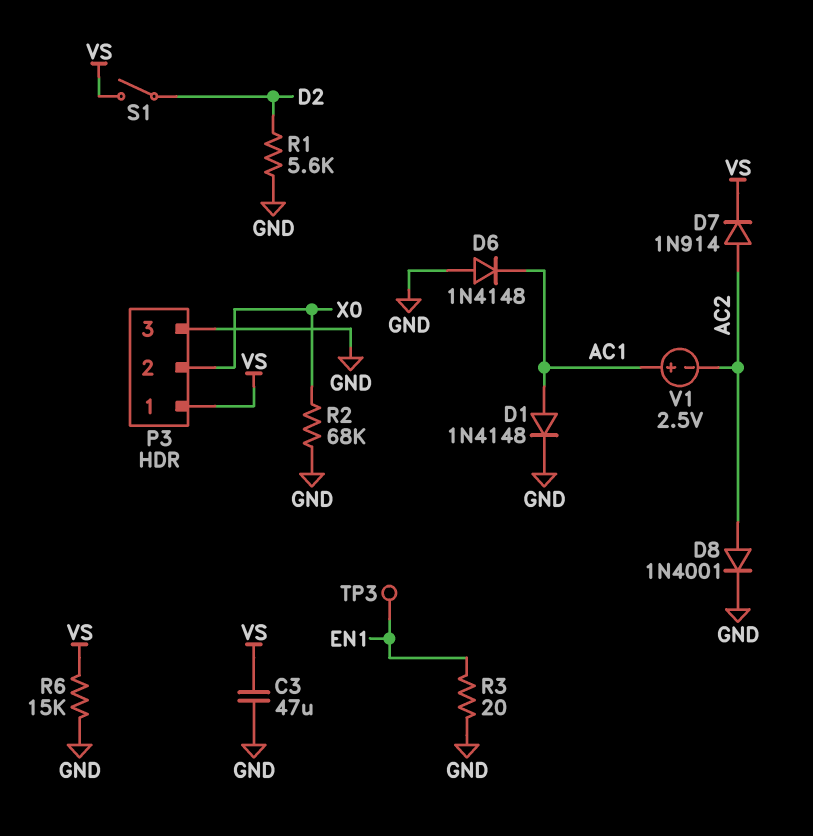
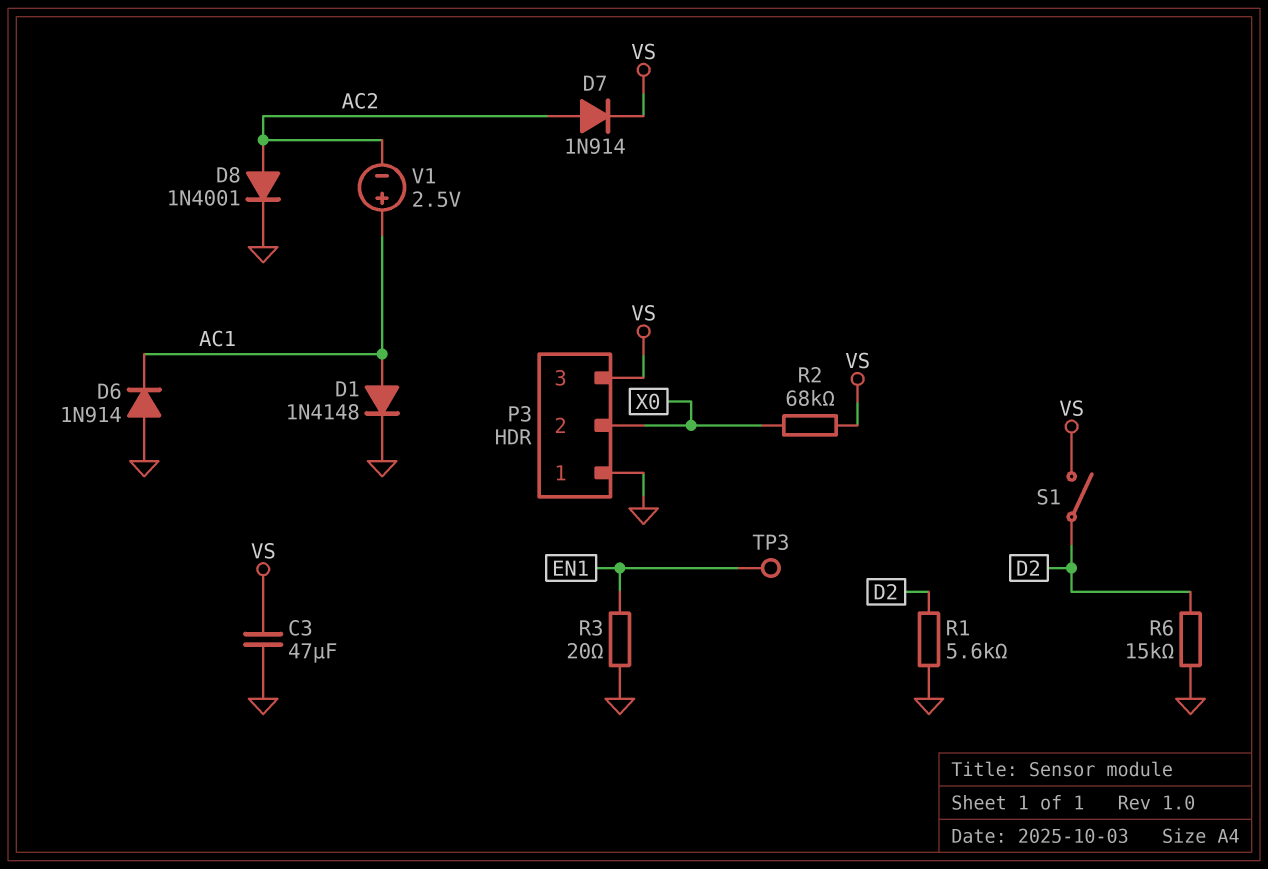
D6: diode 1N4148 (A GND, K AC1) -> diode 1N914 (A GND, K AC1)
P3 pin 1: VS -> GND
P3 pin 3: GND -> VS
R2: 68k (GND, X0) -> 68k (VS, X0)
R6: 15k (GND, VS) -> 15k (D2, GND)

